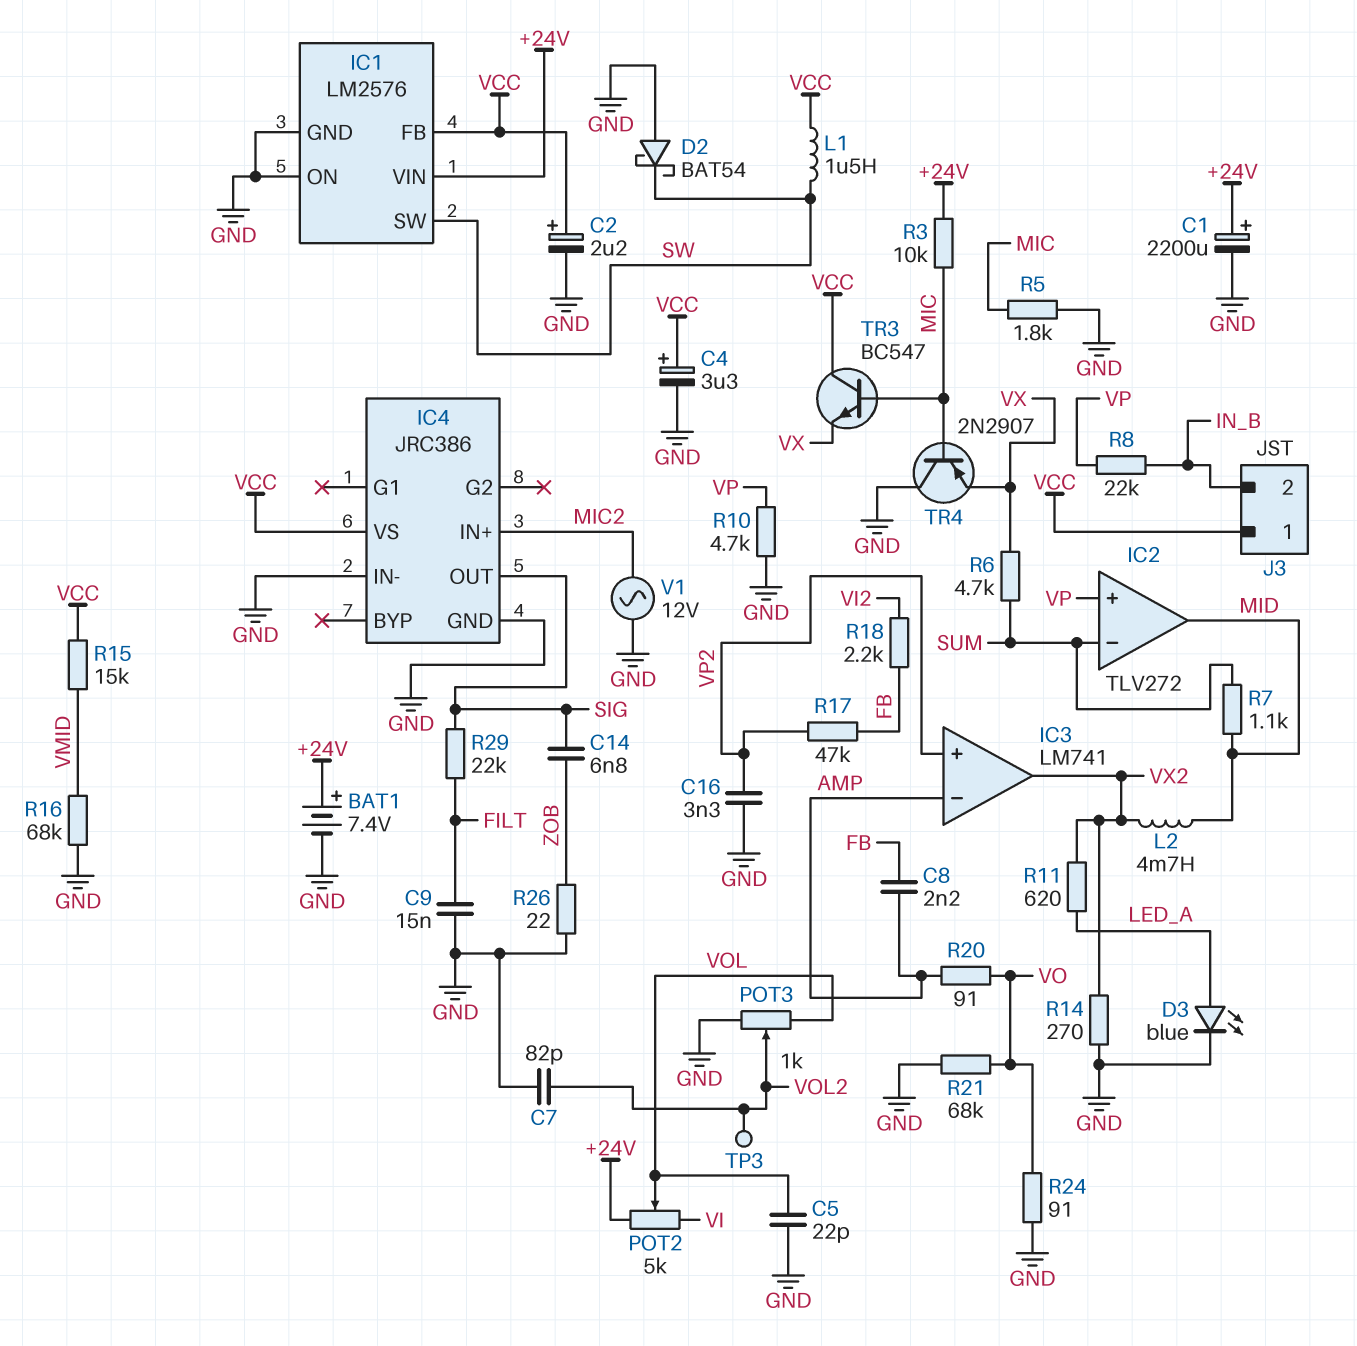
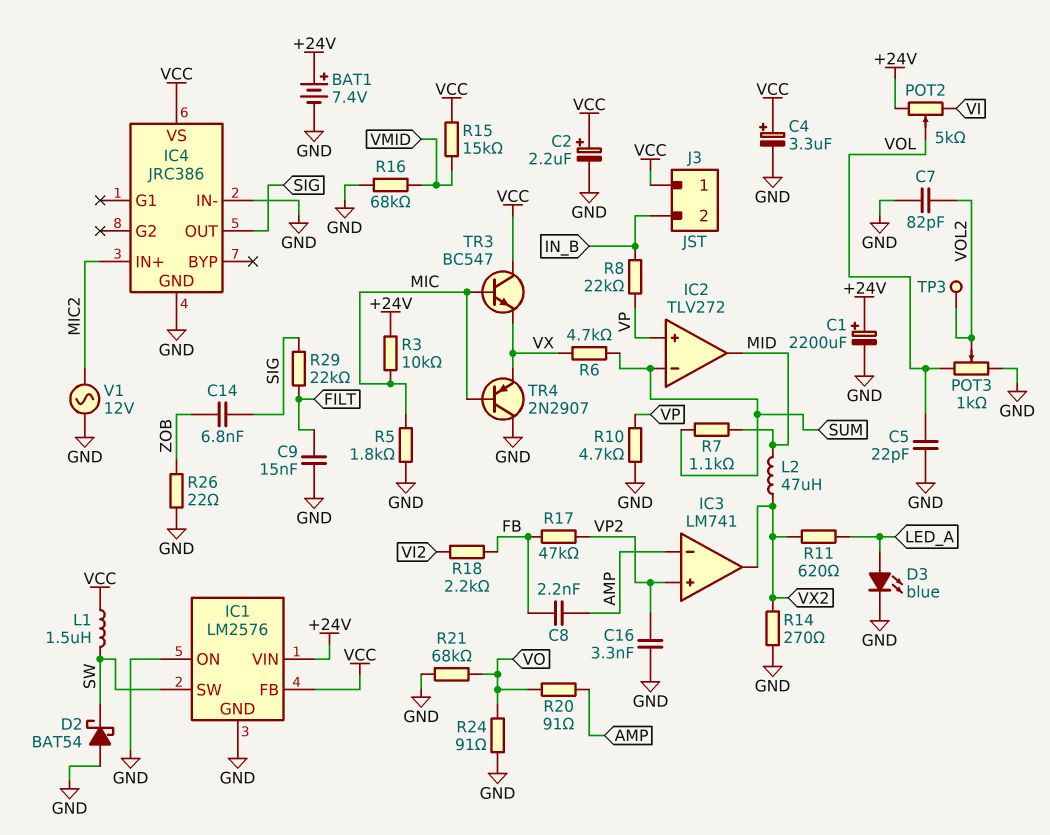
L2: 4.7mH (MID, VX2) -> 47uH (MID, VX2)

